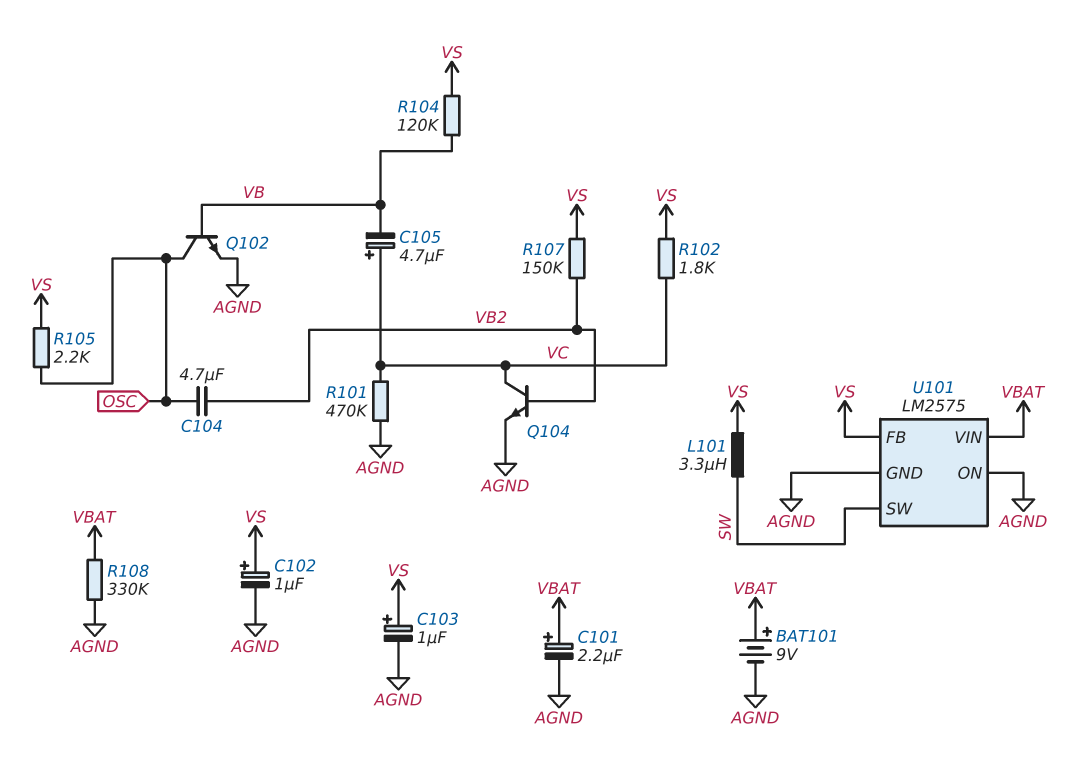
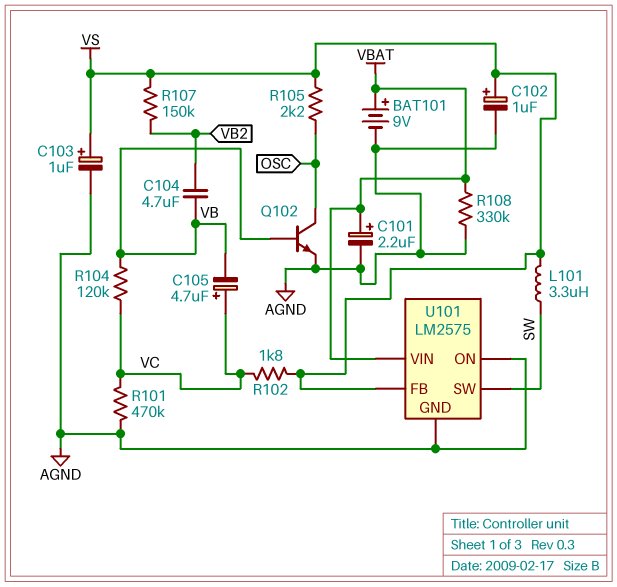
C104: 4.7uF (OSC, VB2) -> 4.7uF (VB, VB2)
Q104: NPN (B VB2, C VC, E AGND) -> none
R104: 120k (VB, VS) -> 120k (VB, VC)

